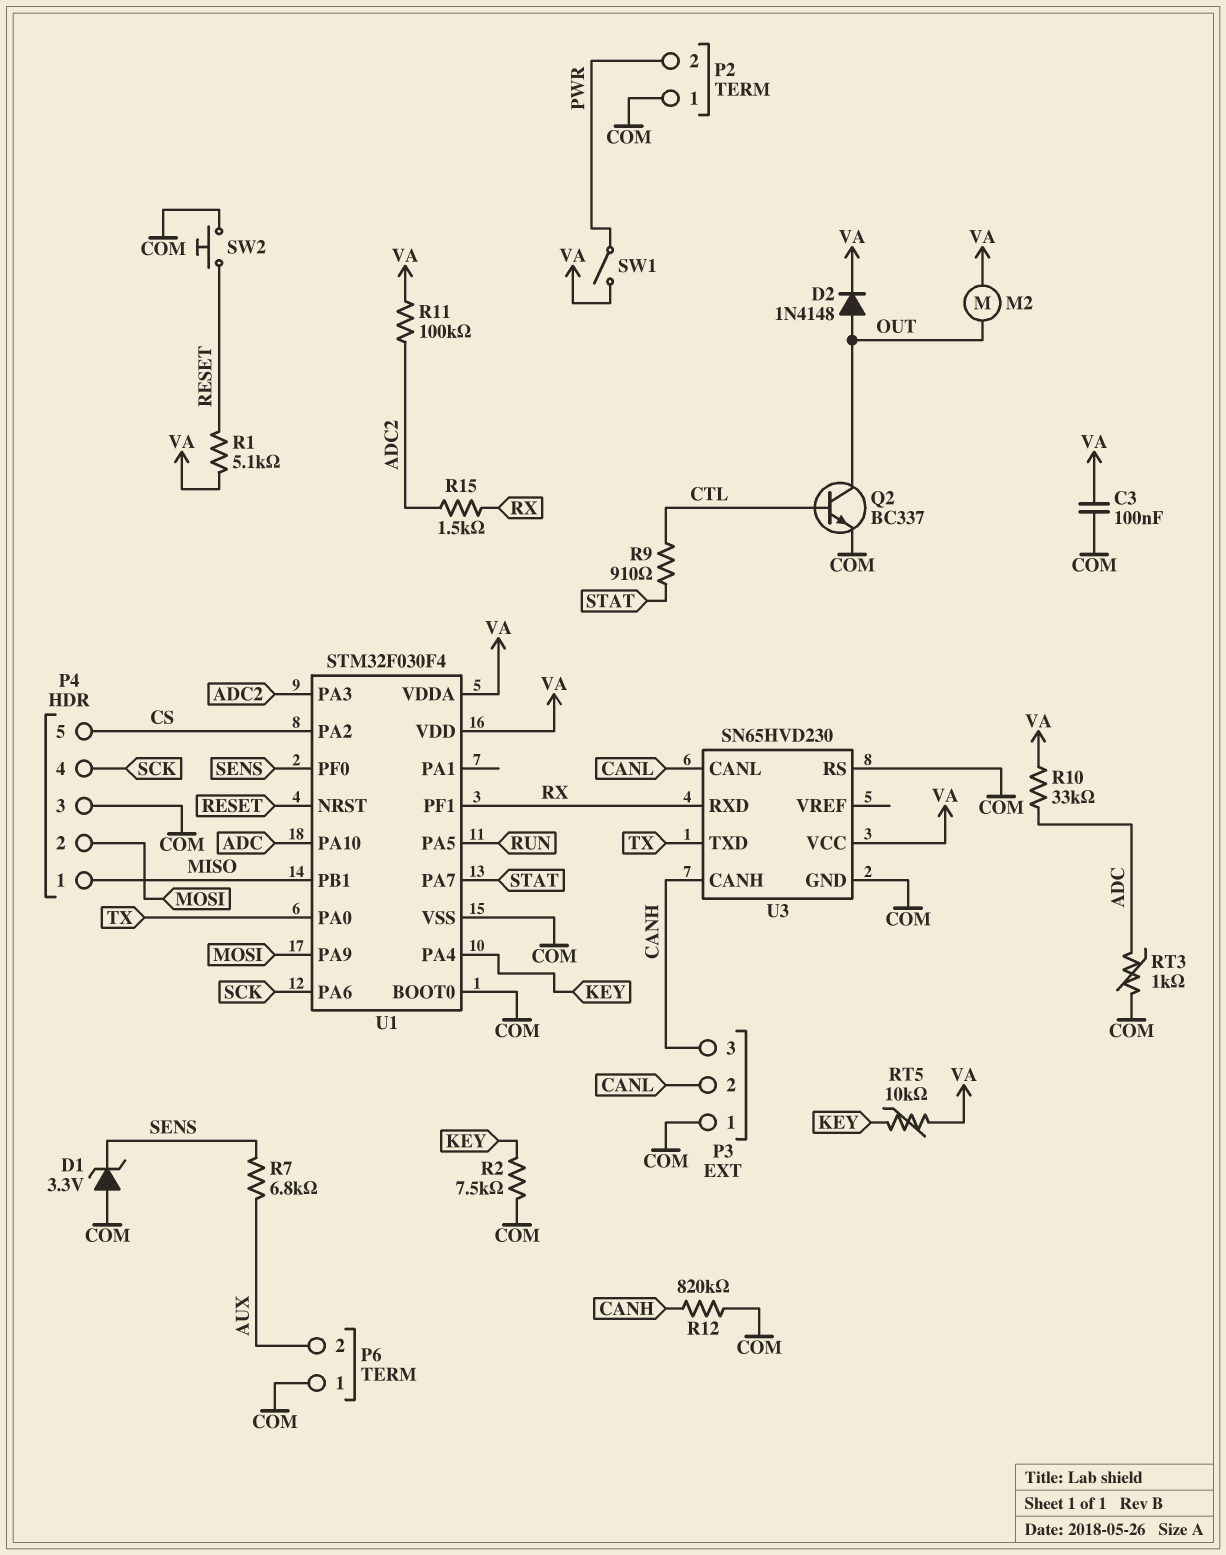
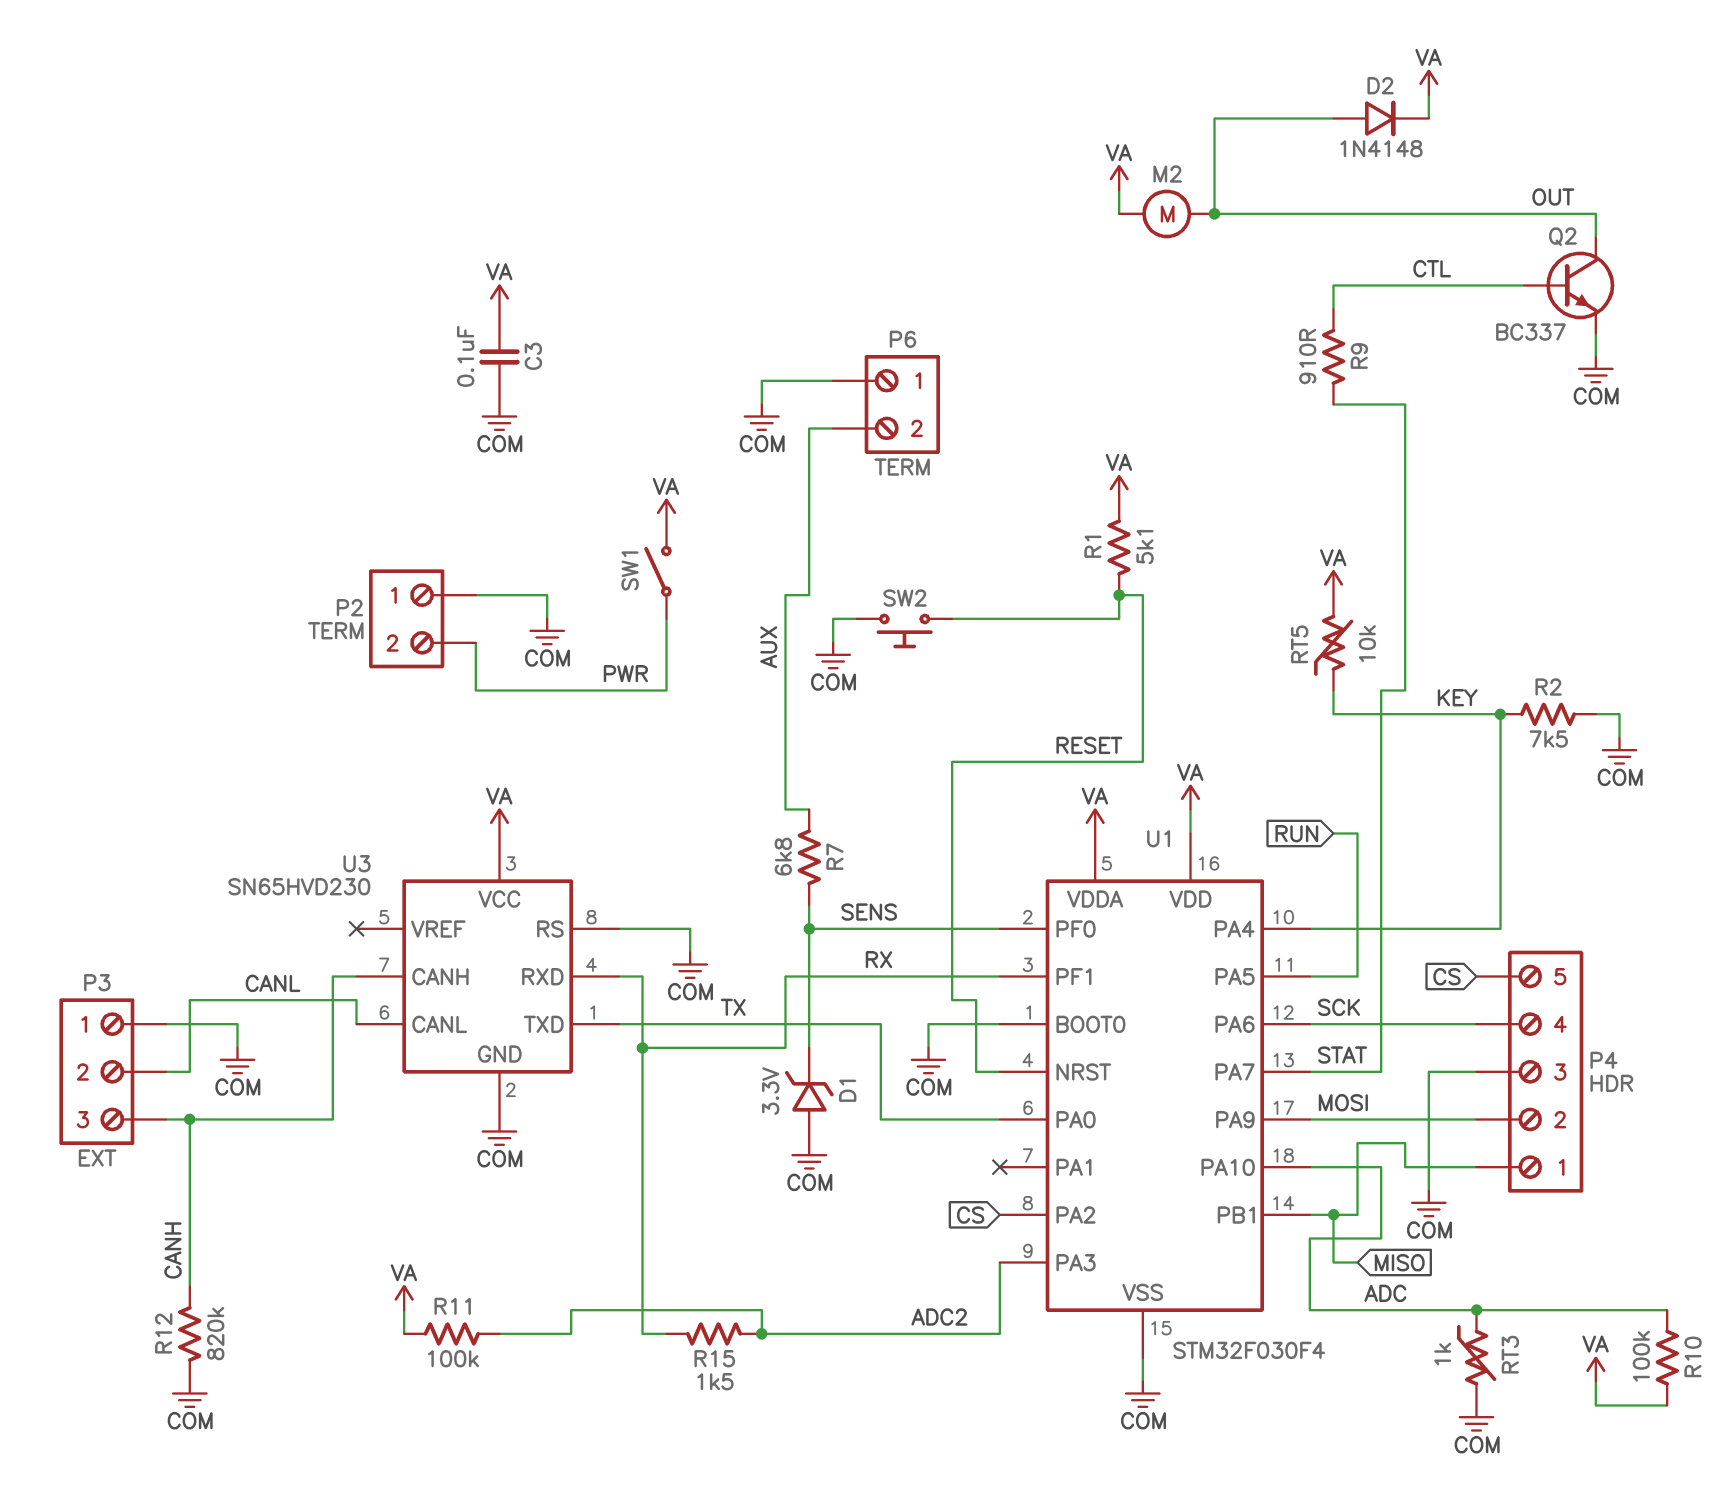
R10: 33k (ADC, VA) -> 100k (ADC, VA)

